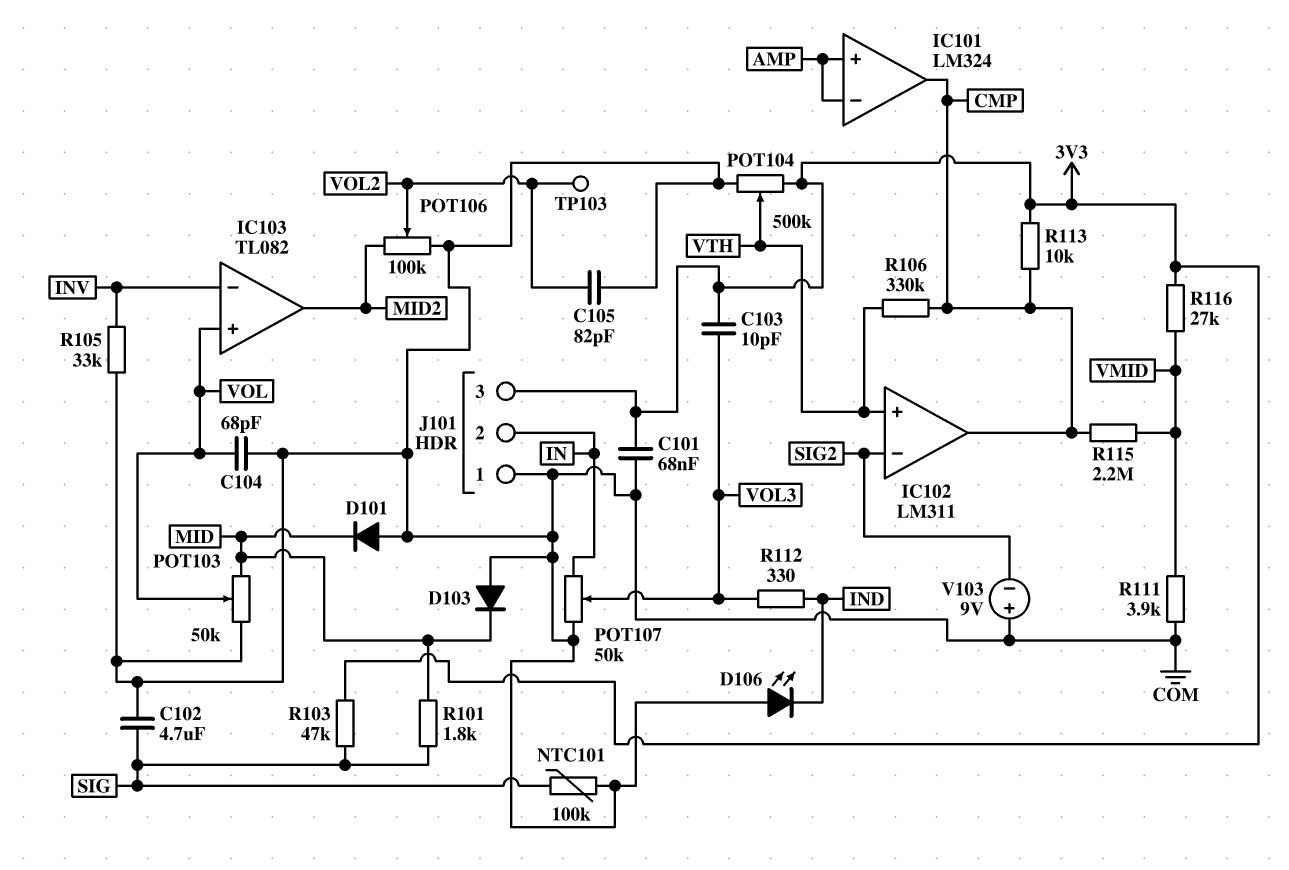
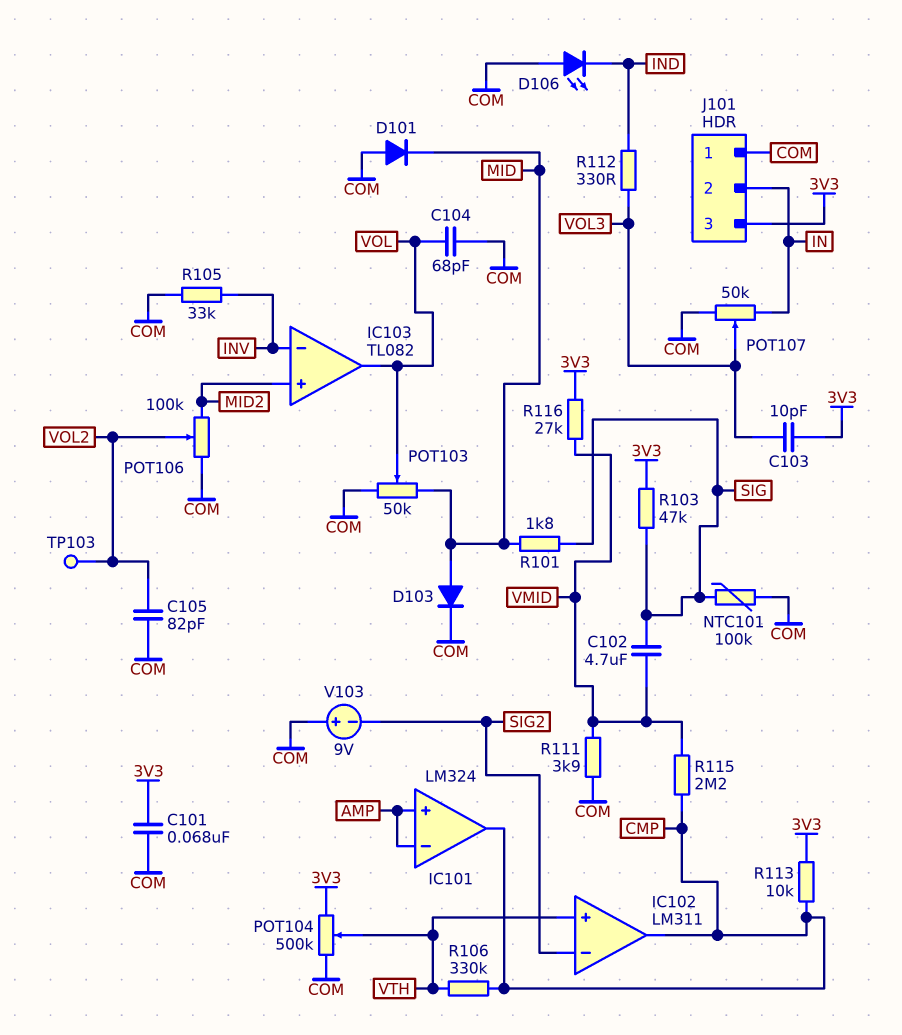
C102: 4.7uF (COM, SIG) -> 4.7uF (SIG, VMID)
D103: diode (A COM, K MID) -> diode (A MID, K COM)
IC103 pin in+: VOL -> MID2
IC103 pin out: MID2 -> VOL

